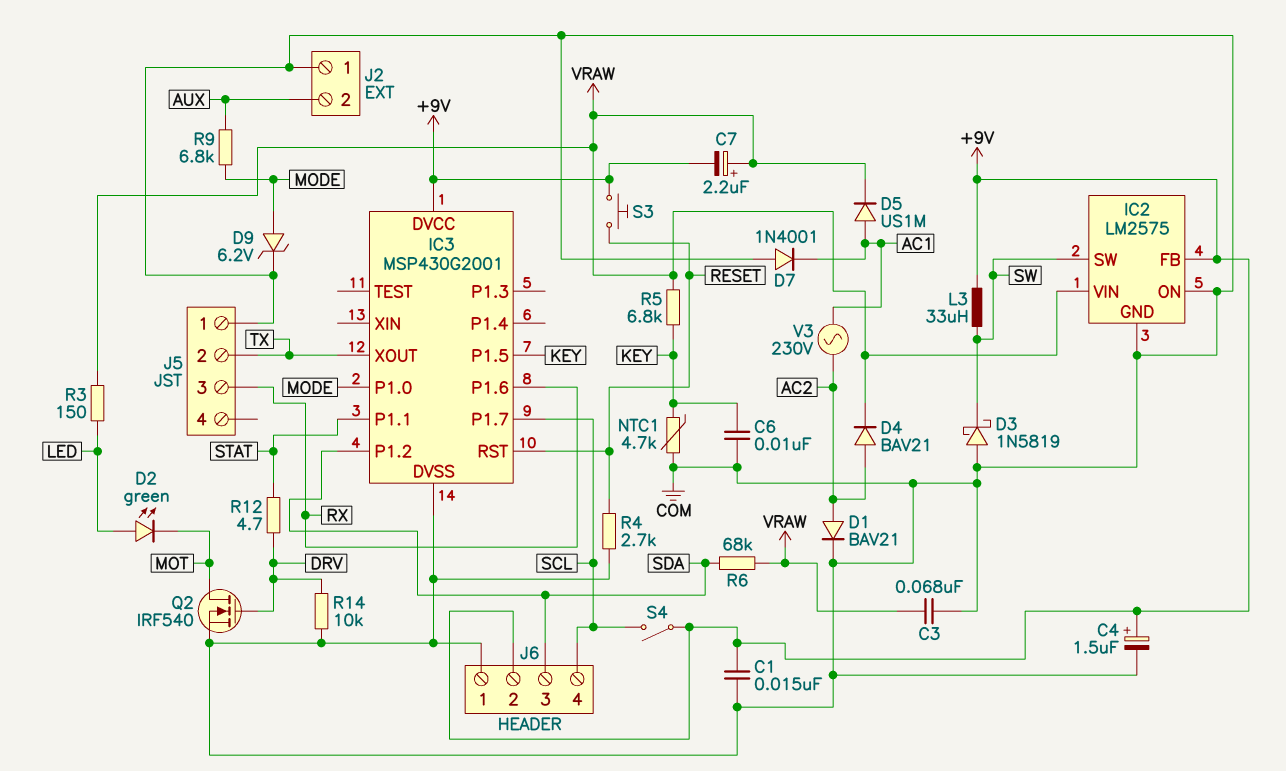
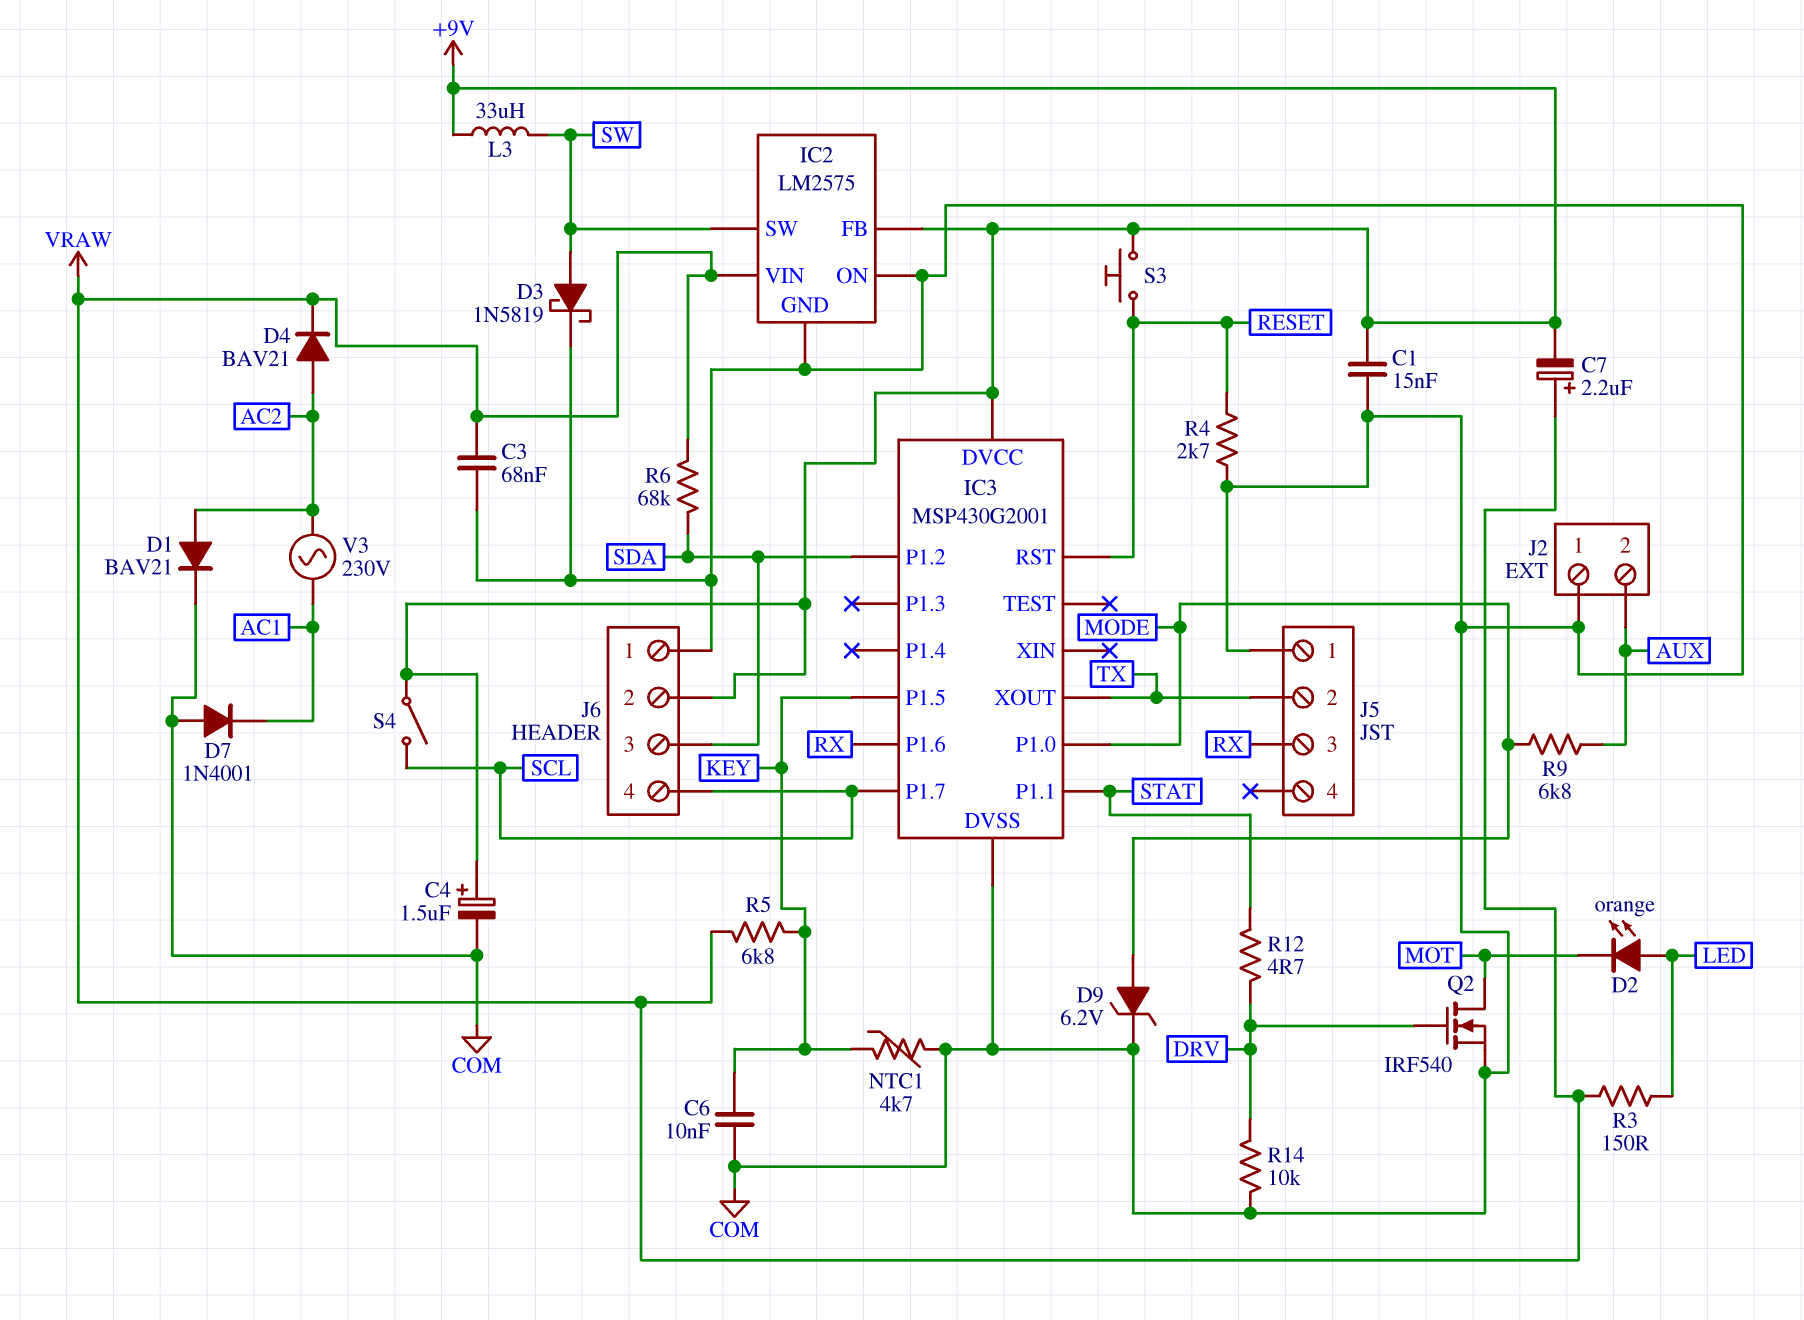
D2: LED green (A LED, K MOT) -> LED orange (A LED, K MOT)
D3: schottky 1N5819 (A COM, K SW) -> schottky 1N5819 (A SW, K COM)
D5: diode US1M (A AC1, K VRAW) -> none

